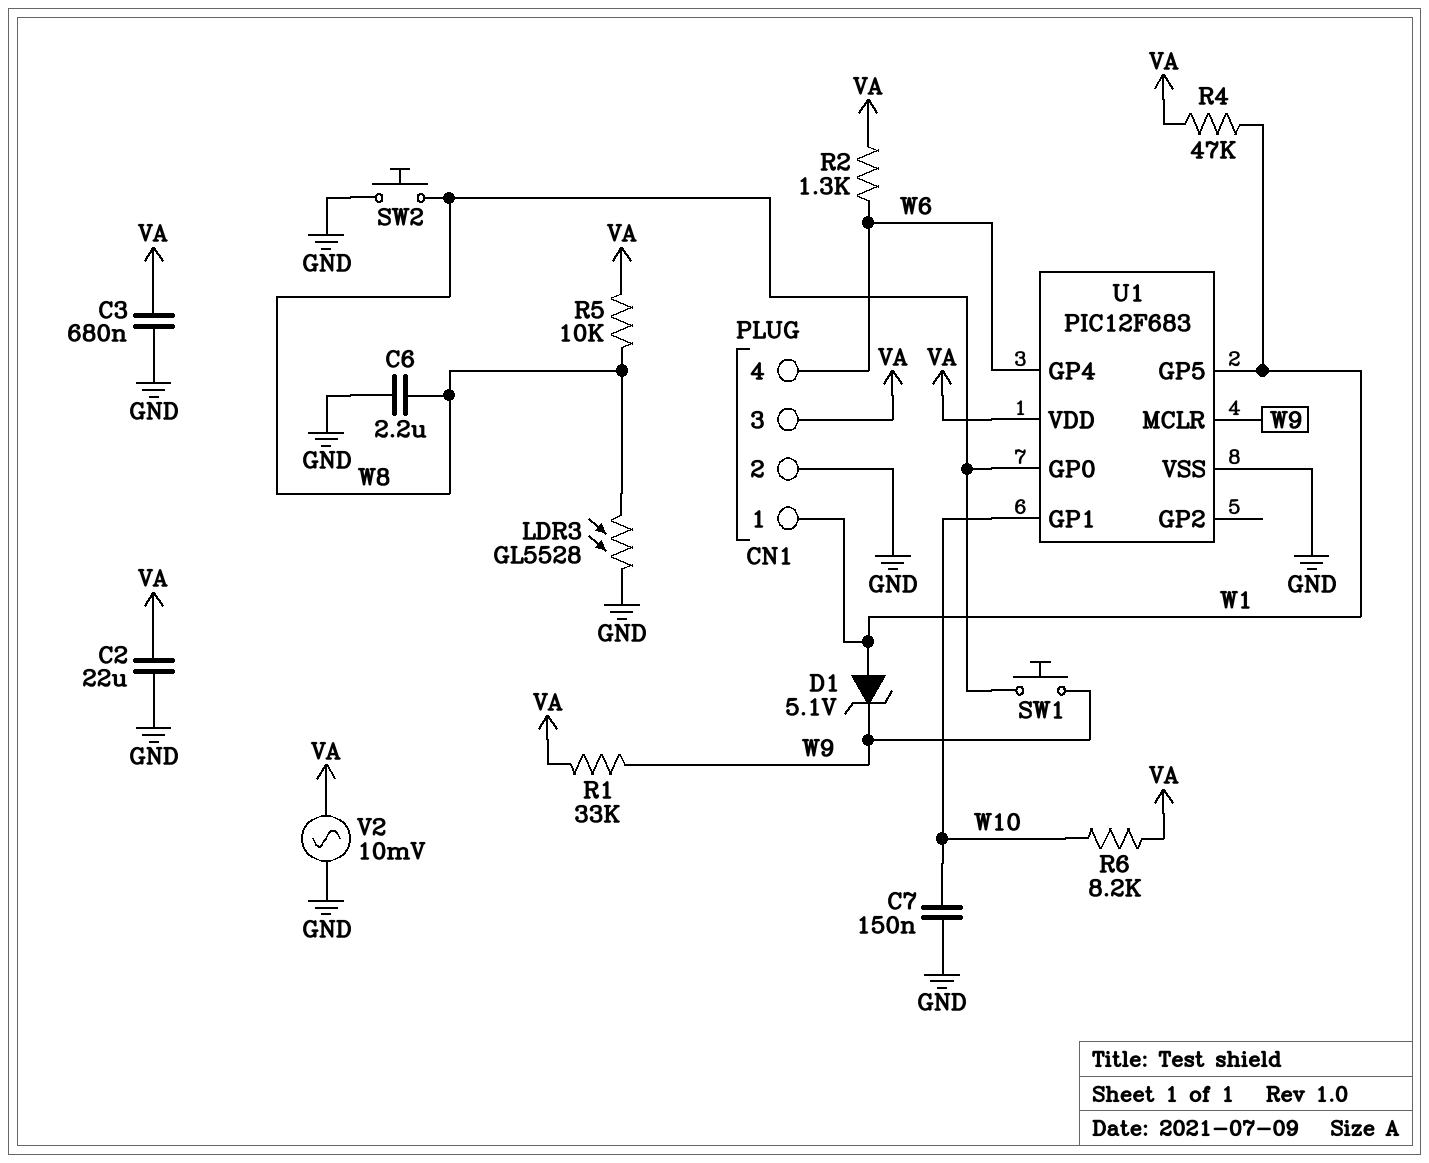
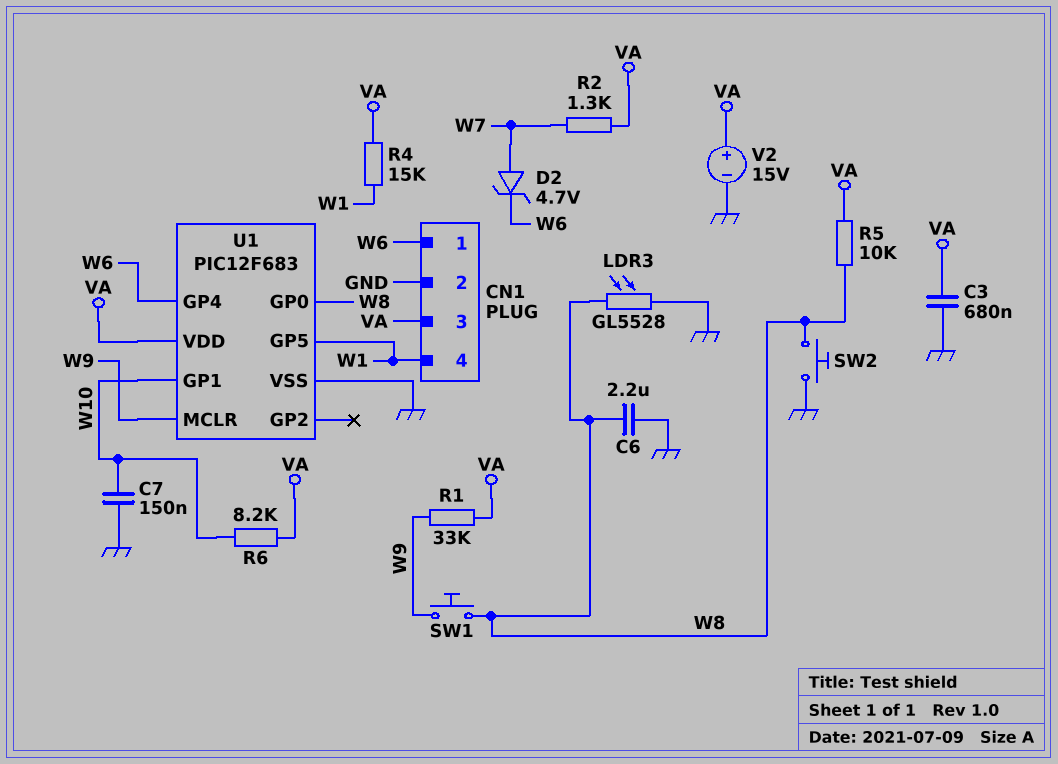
C2: 22uF (GND, VA) -> none
CN1 pin 1: W1 -> W6
CN1 pin 4: W6 -> W1
D1: zener 5.1V (A W1, K W9) -> none
D2: none -> zener 4.7V (A W7, K W6)
R2: 1.3k (VA, W6) -> 1.3k (VA, W7)
R4: 47k (VA, W1) -> 15k (VA, W1)
V2: AC 10mV (GND, VA) -> 15V (plus VA, minus GND)

